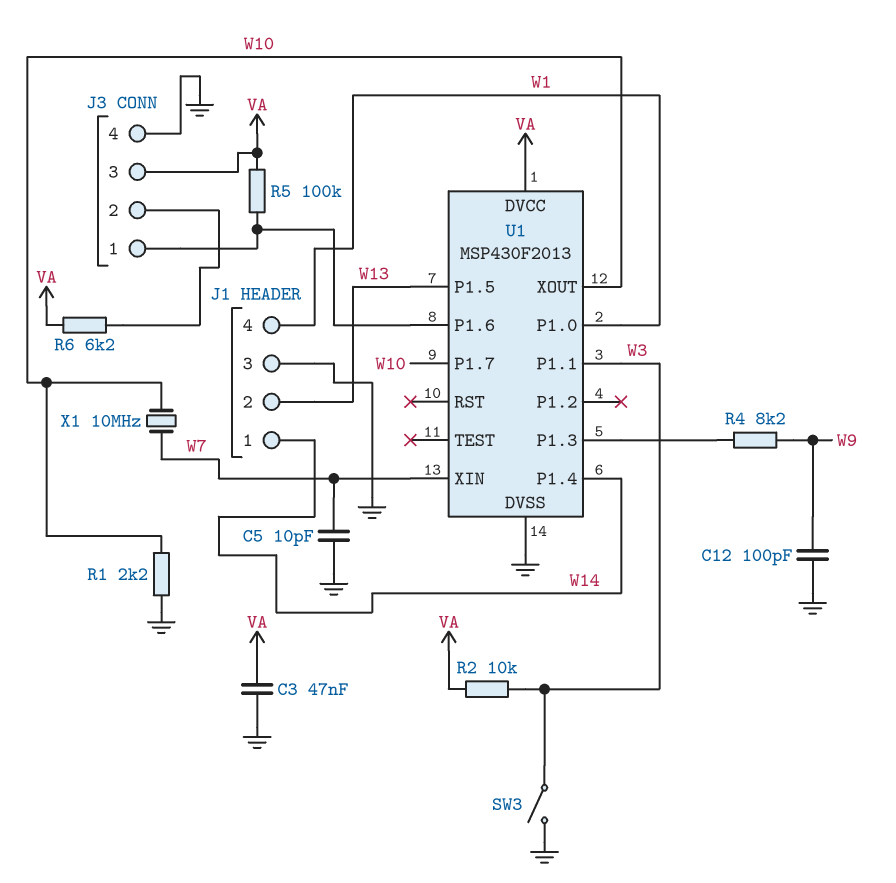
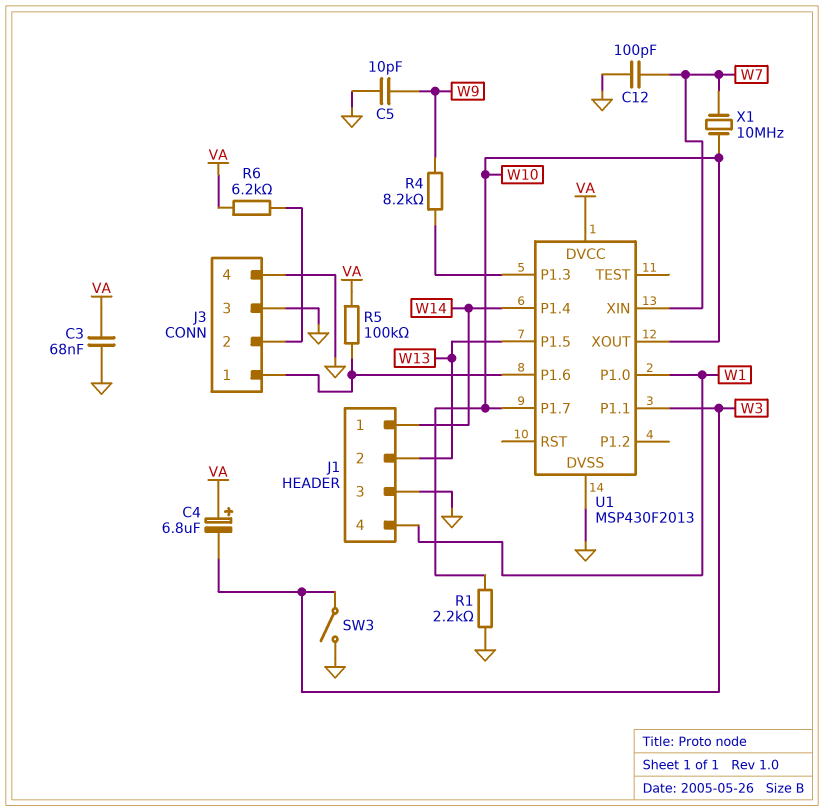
C3: 47nF (GND, VA) -> 68nF (GND, VA)
C4: none -> 6.8uF (plus VA, minus W3)
C5: 10pF (GND, W7) -> 10pF (GND, W9)
C12: 100pF (GND, W9) -> 100pF (GND, W7)
J3 pin 3: VA -> GND
R2: 10k (VA, W3) -> none

